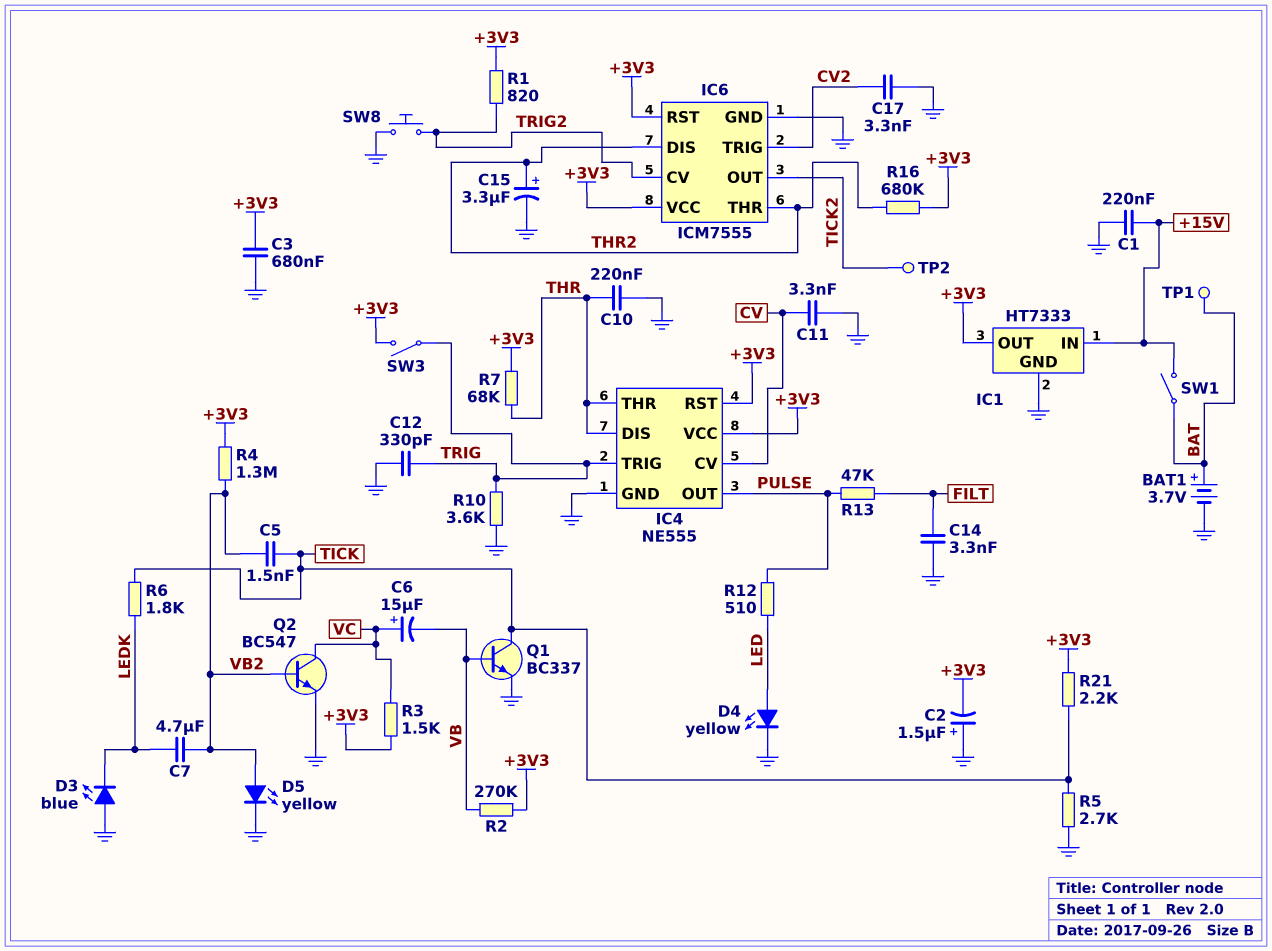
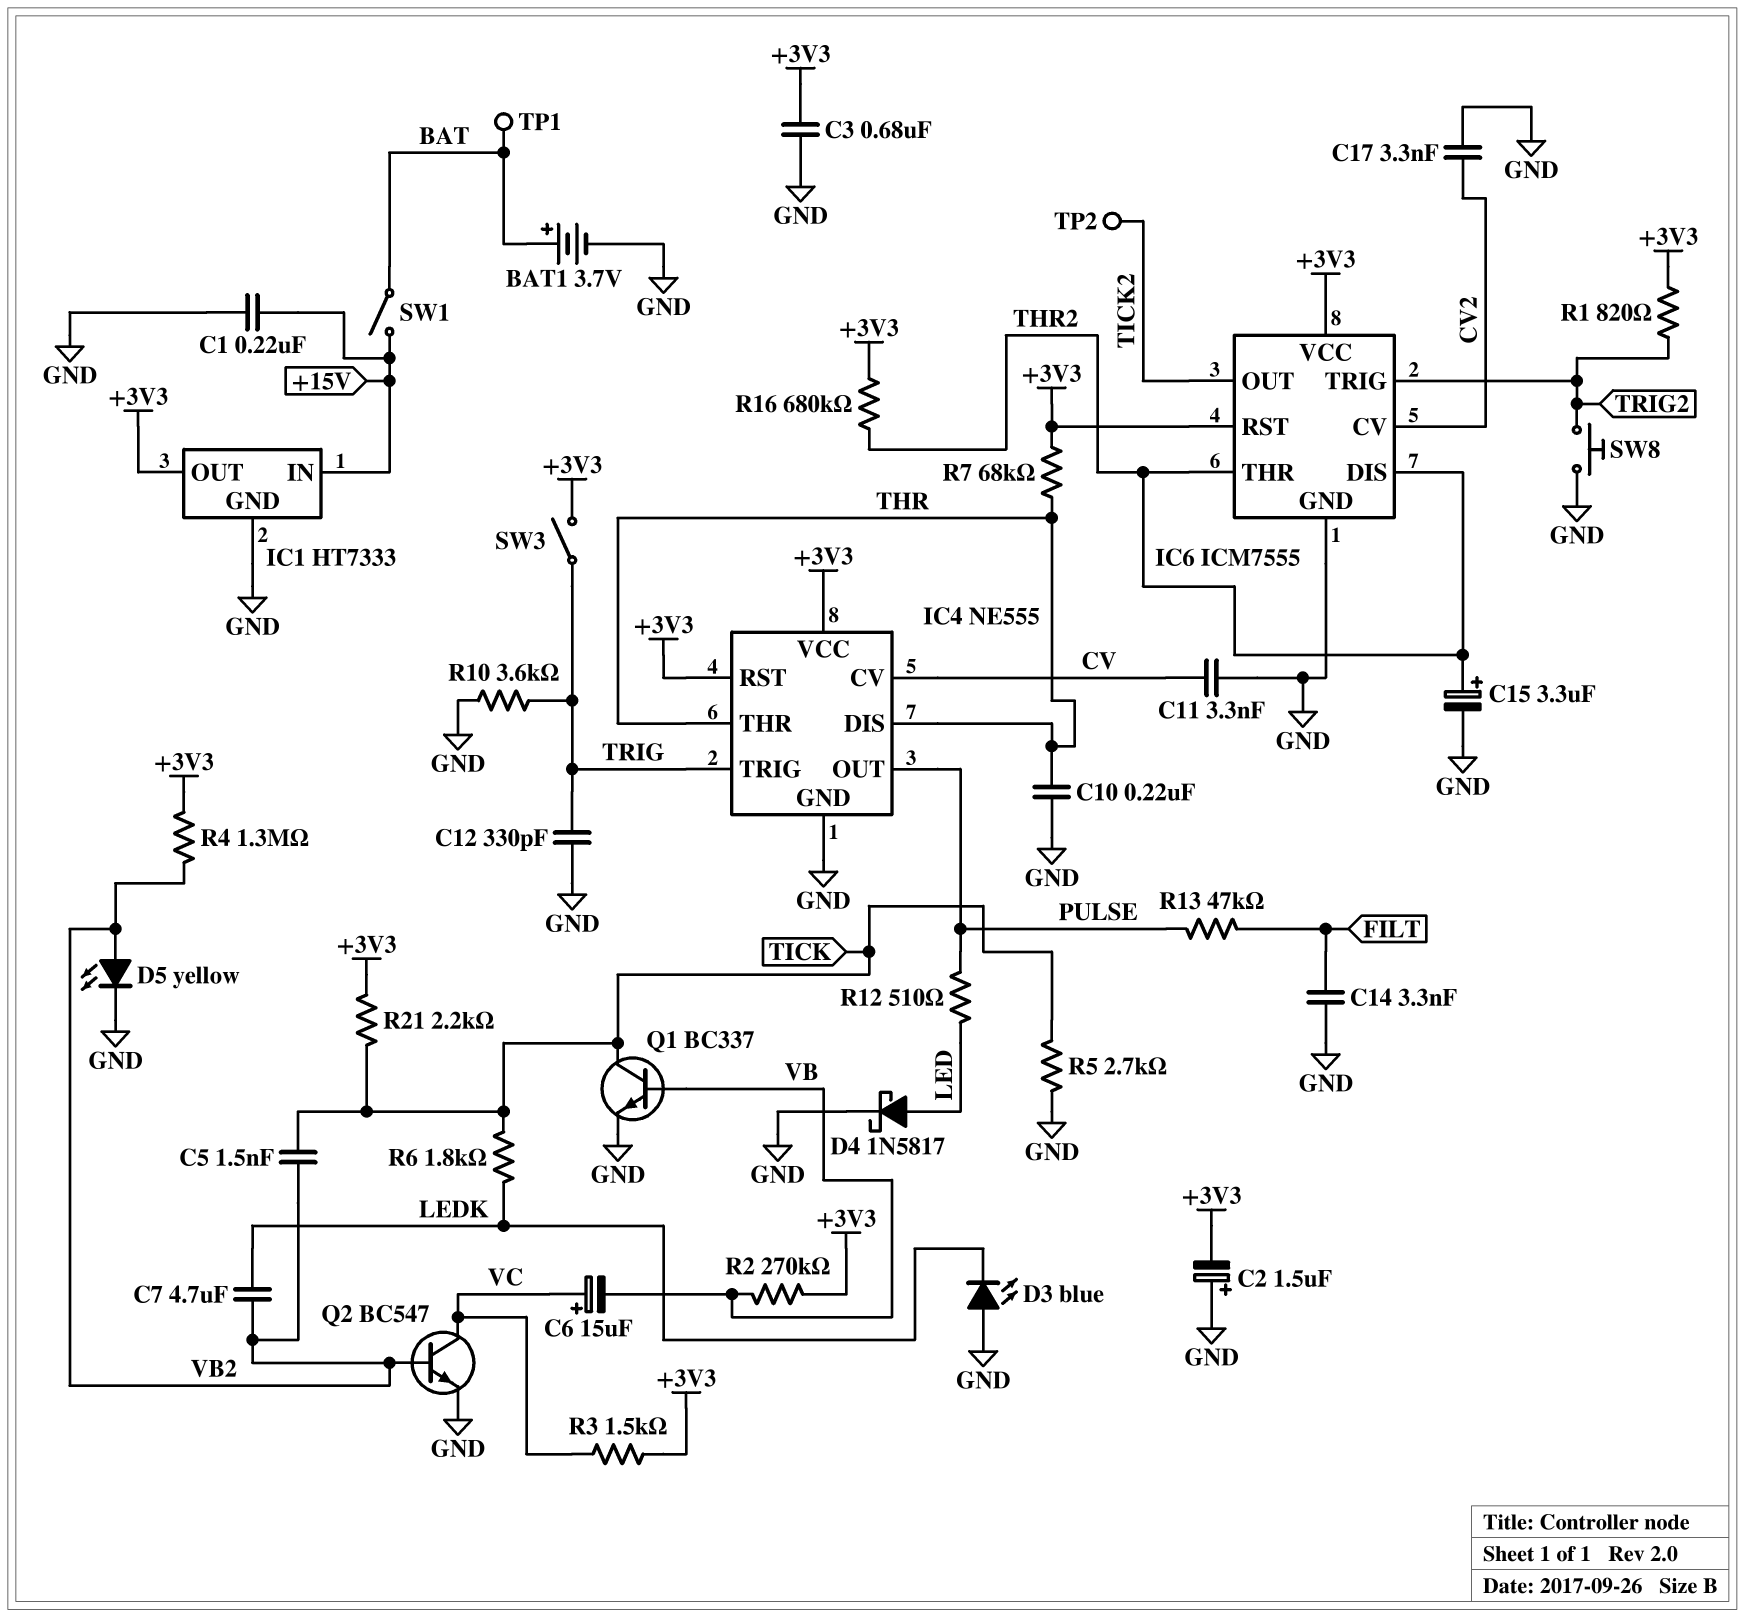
D4: LED yellow (A LED, K GND) -> schottky 1N5817 (A LED, K GND)
IC6 pin CV: TRIG2 -> CV2
IC6 pin TRIG: CV2 -> TRIG2

